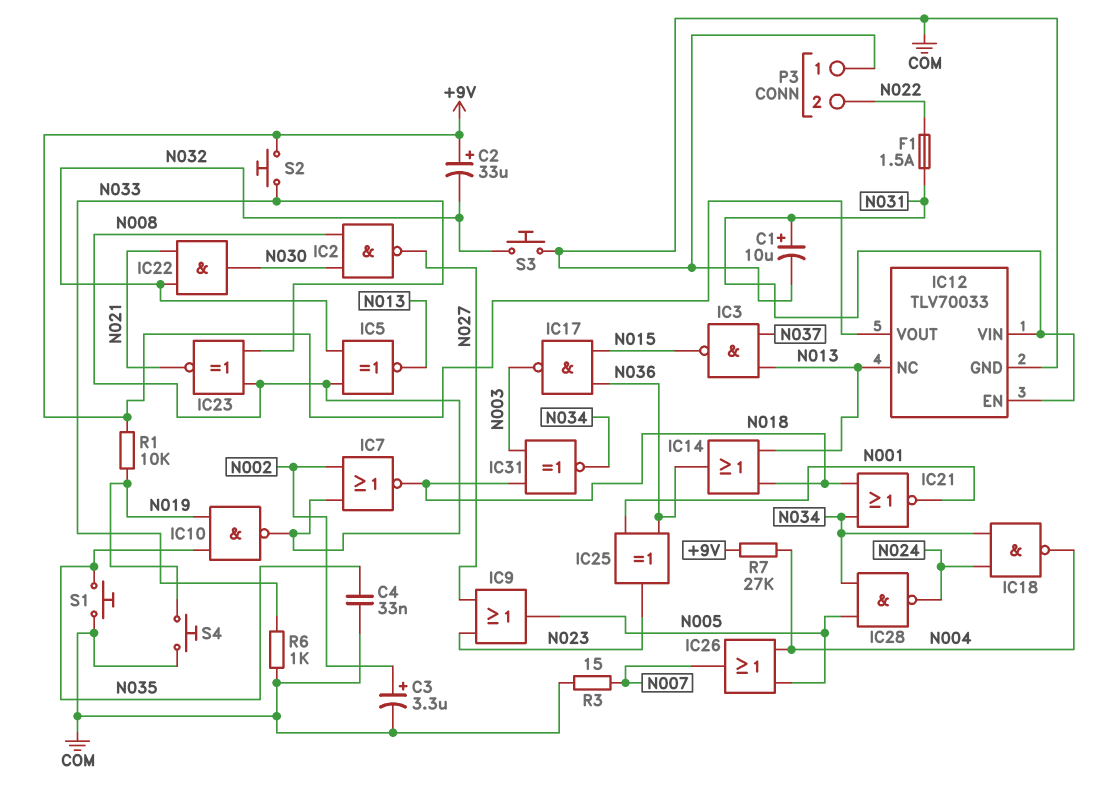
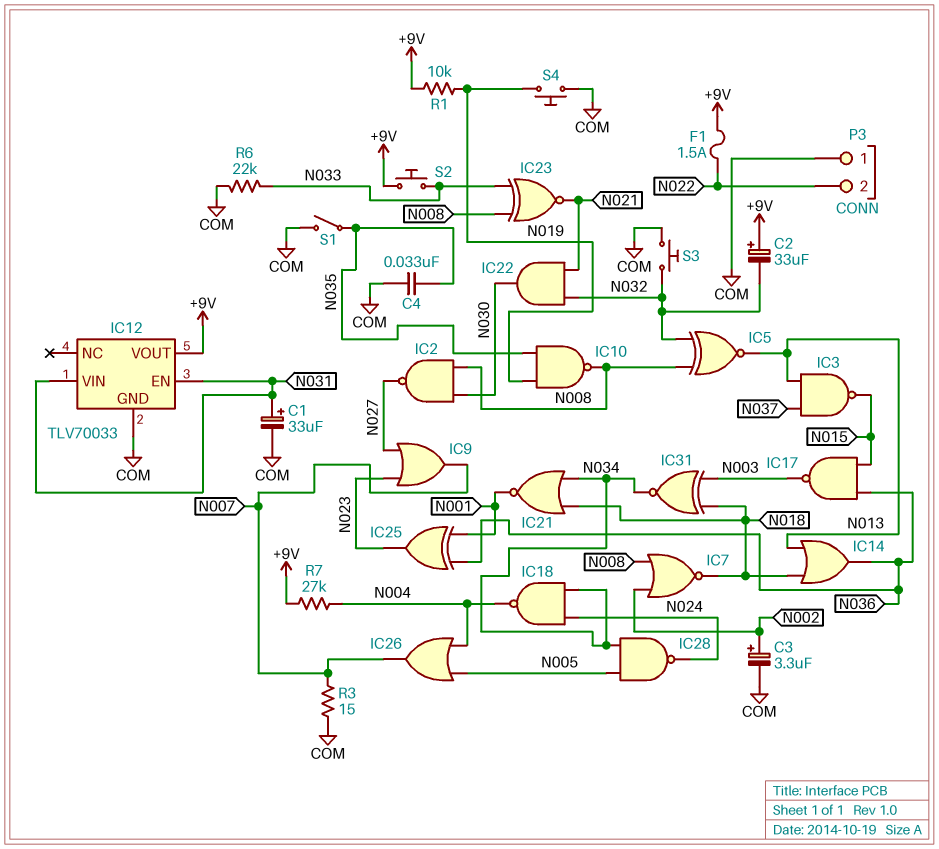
C1: 10uF (plus N031, minus COM) -> 33uF (plus N031, minus COM)
F1: 1.5A (N022, N031) -> 1.5A (+9V, N022)
IC9: OR (in N023, in N027, out N005) -> OR (in N023, in N027, out N007)
IC12 pin NC: N013 -> none
R6: 1k (COM, N033) -> 22k (COM, N033)
S1: button (COM, N035) -> switch (COM, N035)

